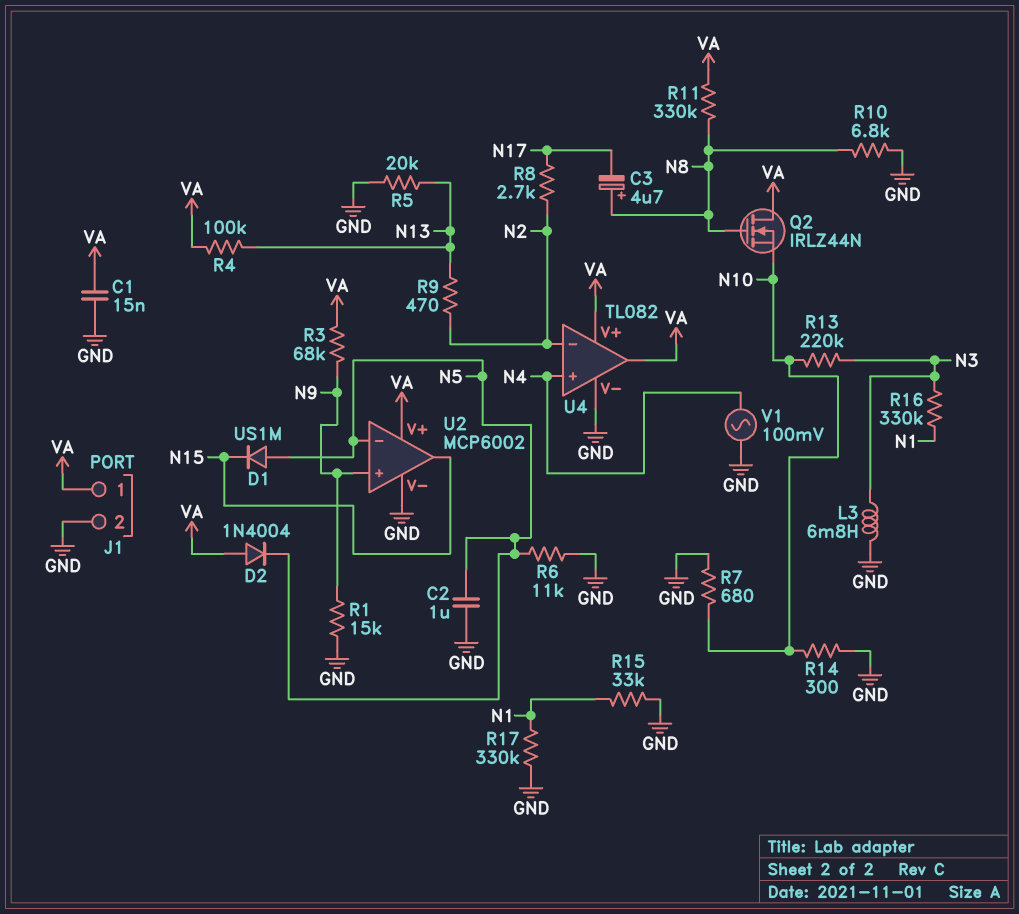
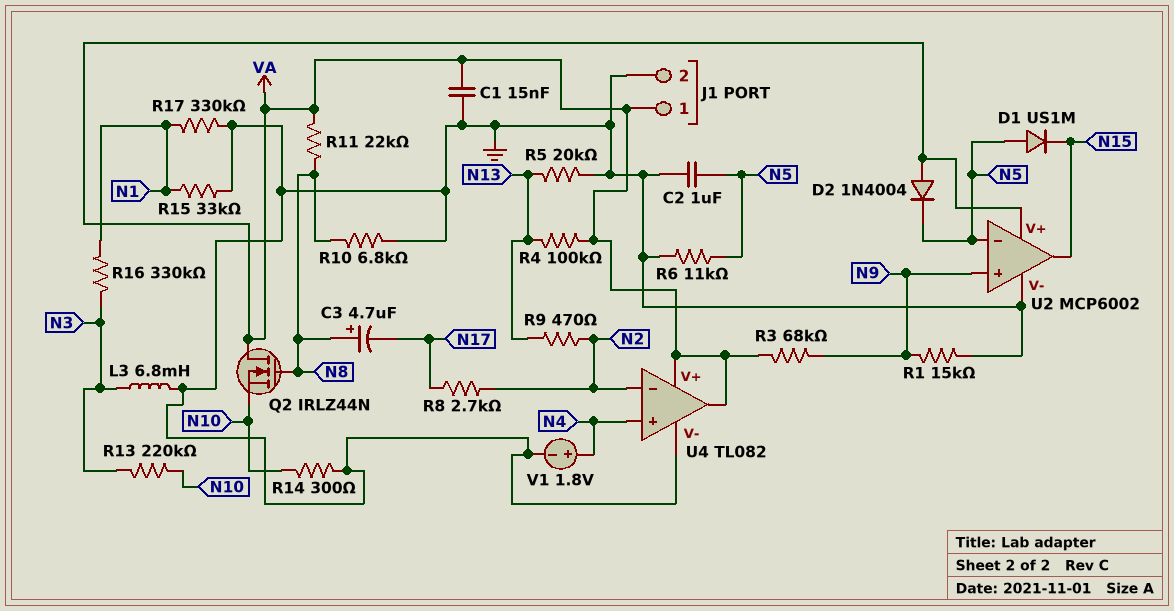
R7: 680 (GND, N10) -> none
R11: 330k (N8, VA) -> 22k (N8, VA)
V1: AC 100mV (GND, N4) -> 1.8V (plus N4, minus GND)

